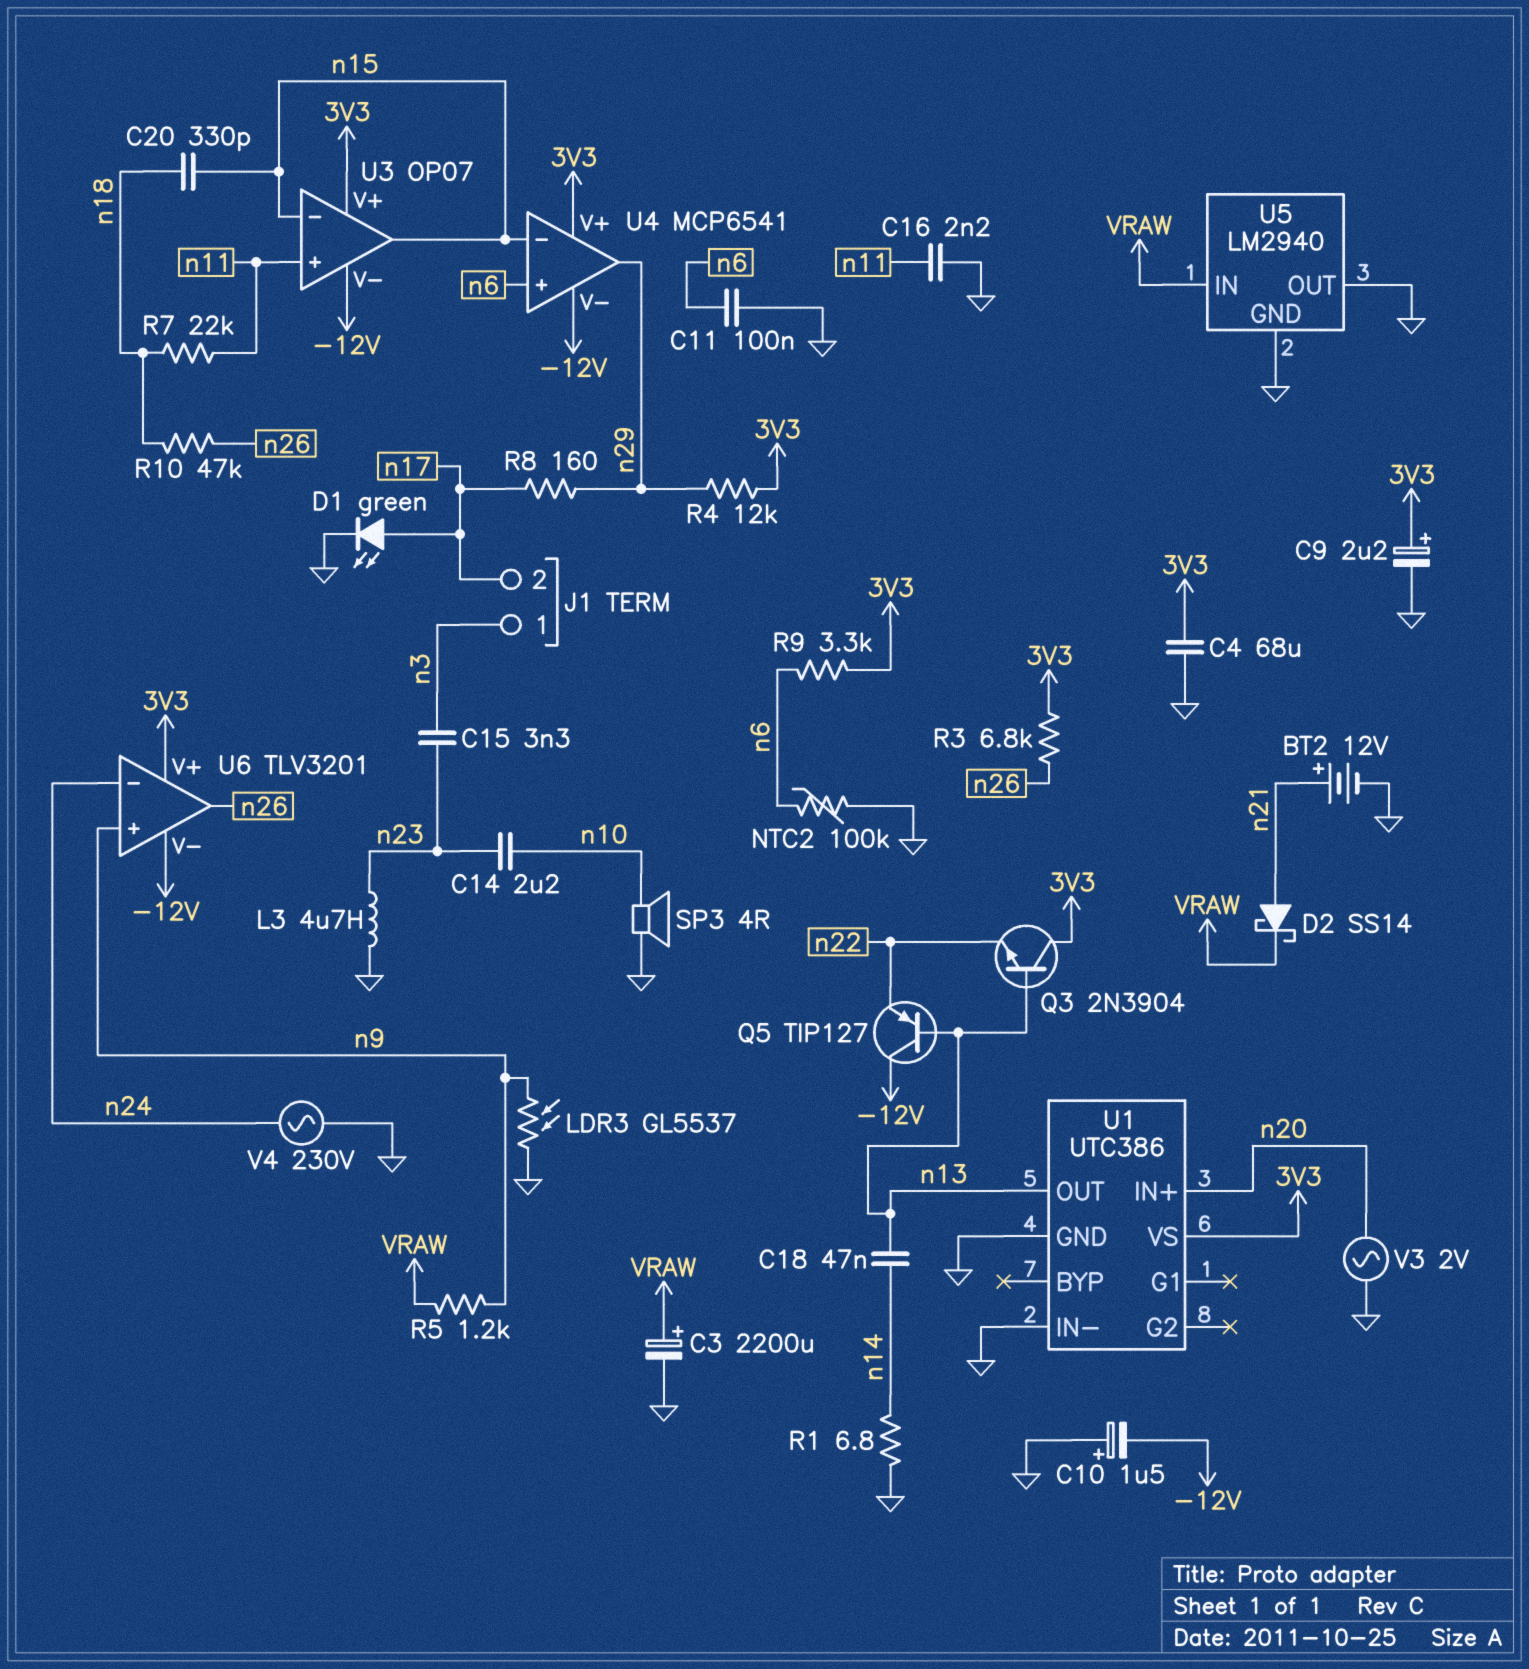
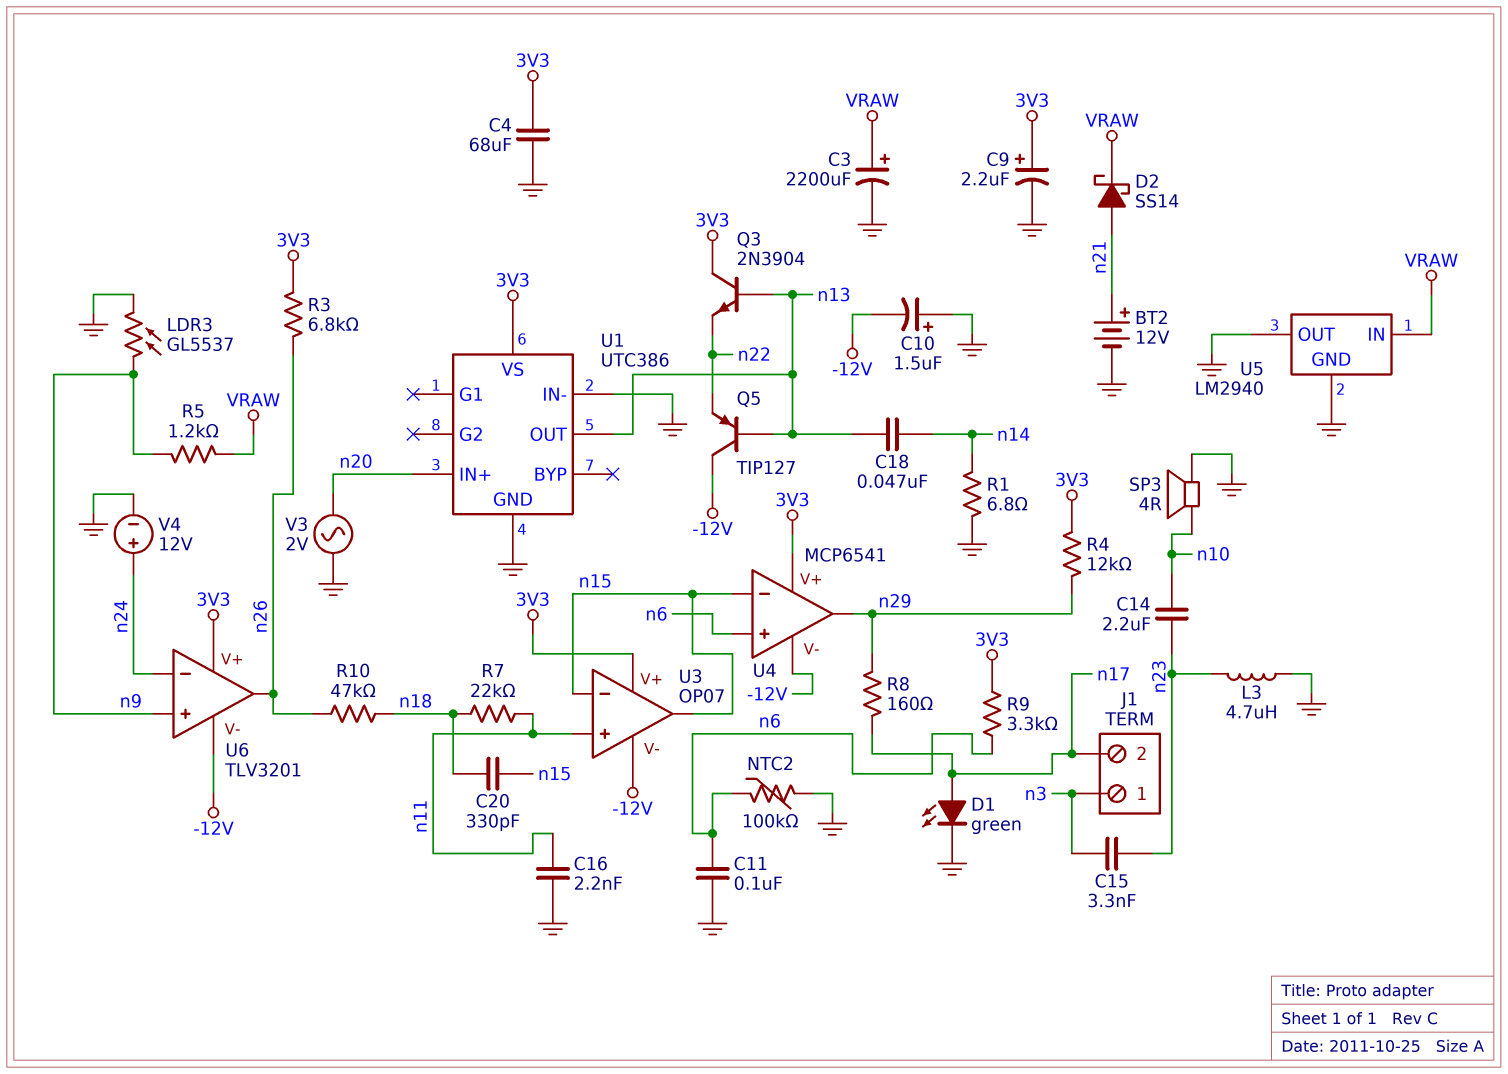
V4: AC 230V (GND, n24) -> 12V (plus n24, minus GND)

